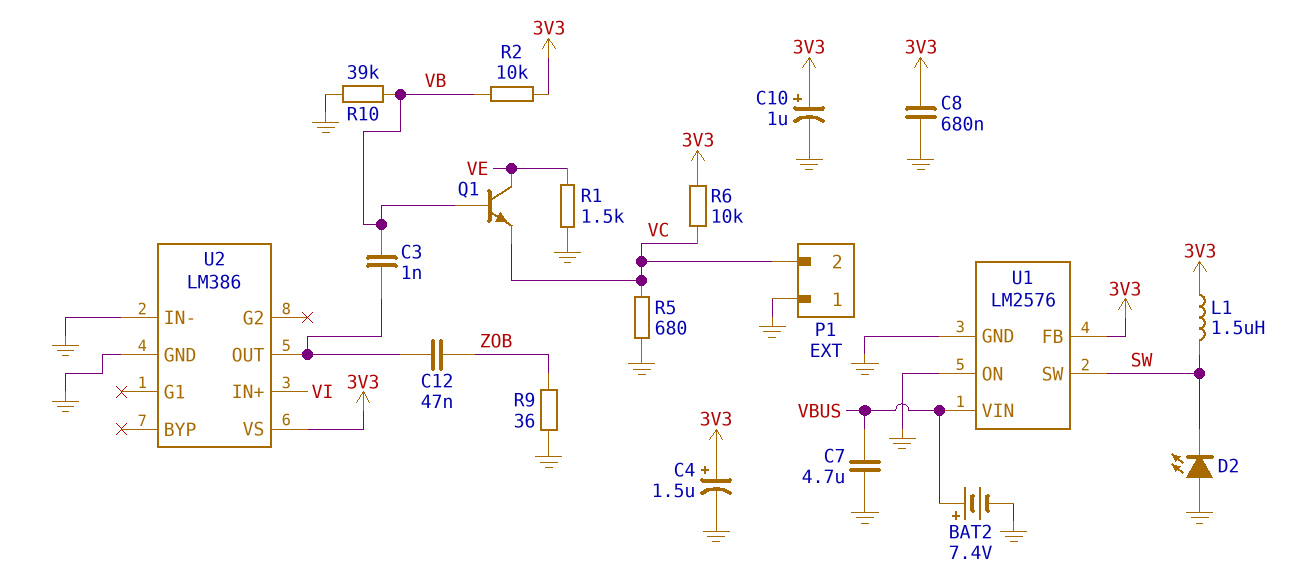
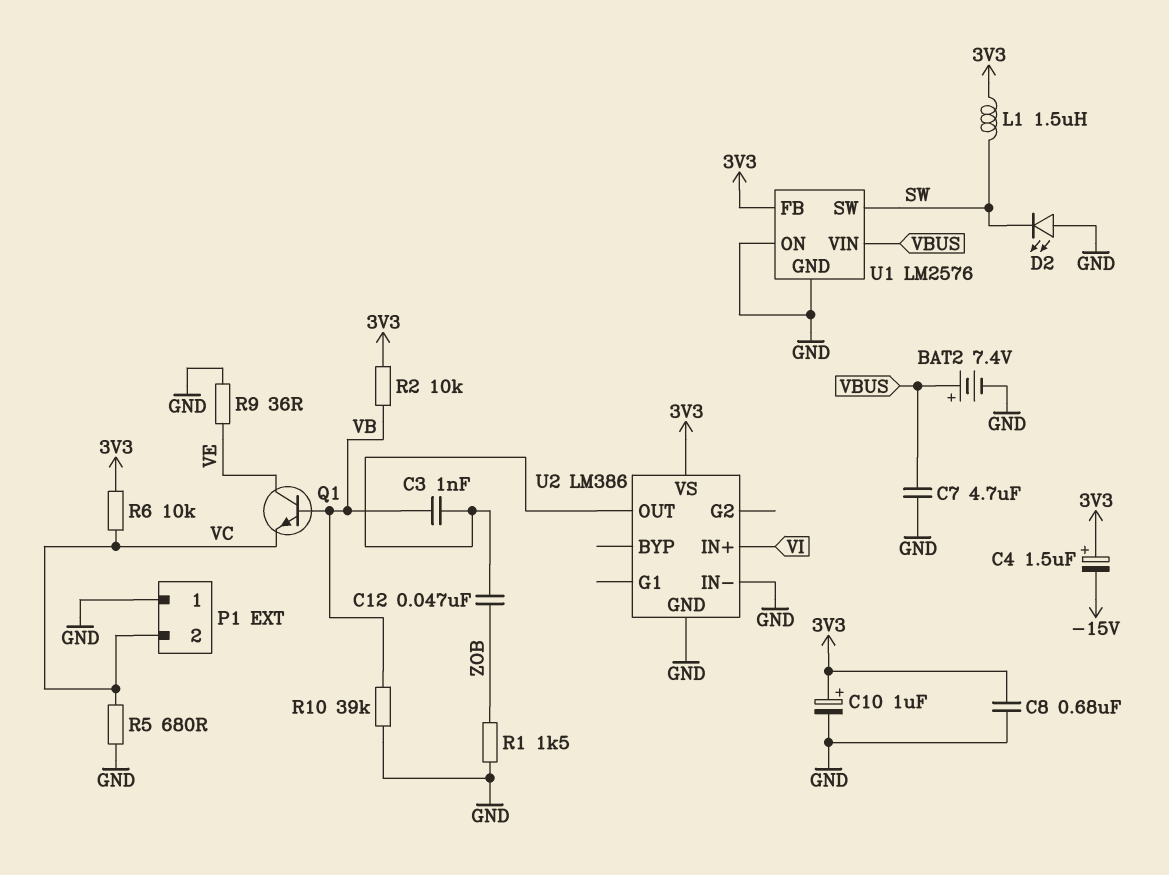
C4: 1.5uF (plus 3V3, minus GND) -> 1.5uF (plus 3V3, minus -15V)
R1: 1.5k (GND, VE) -> 1.5k (GND, ZOB)
R9: 36 (GND, ZOB) -> 36 (GND, VE)

